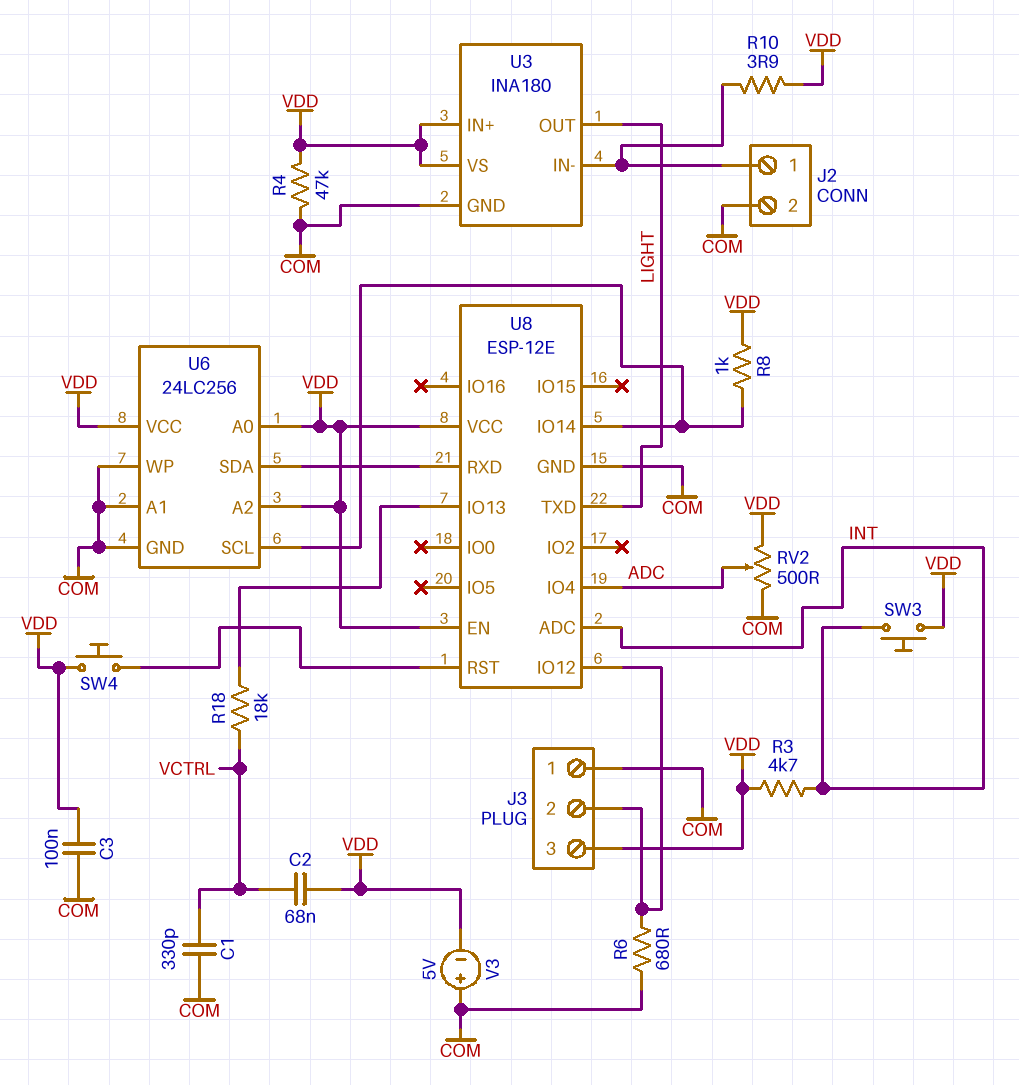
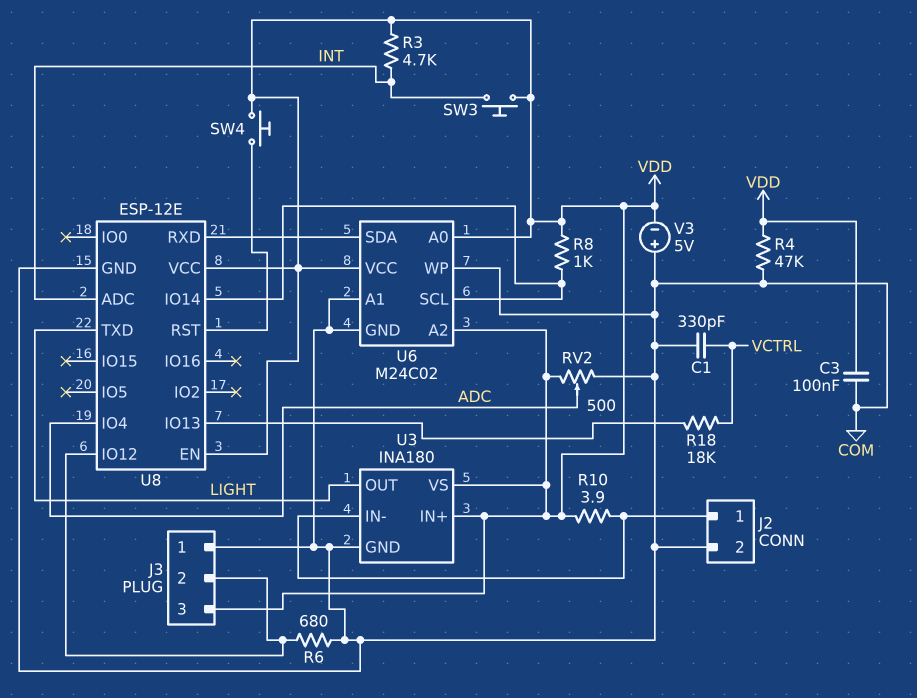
C2: 68nF (VCTRL, VDD) -> none
U6: 24LC256 -> M24C02

